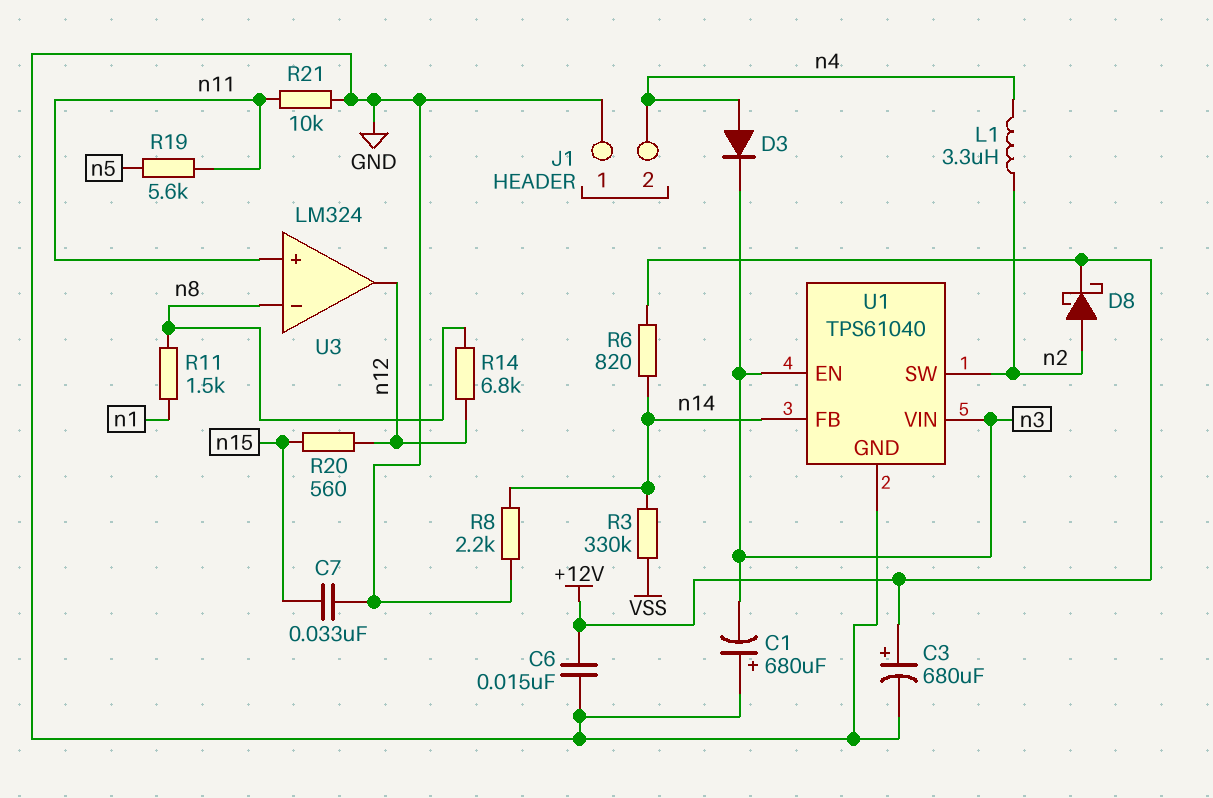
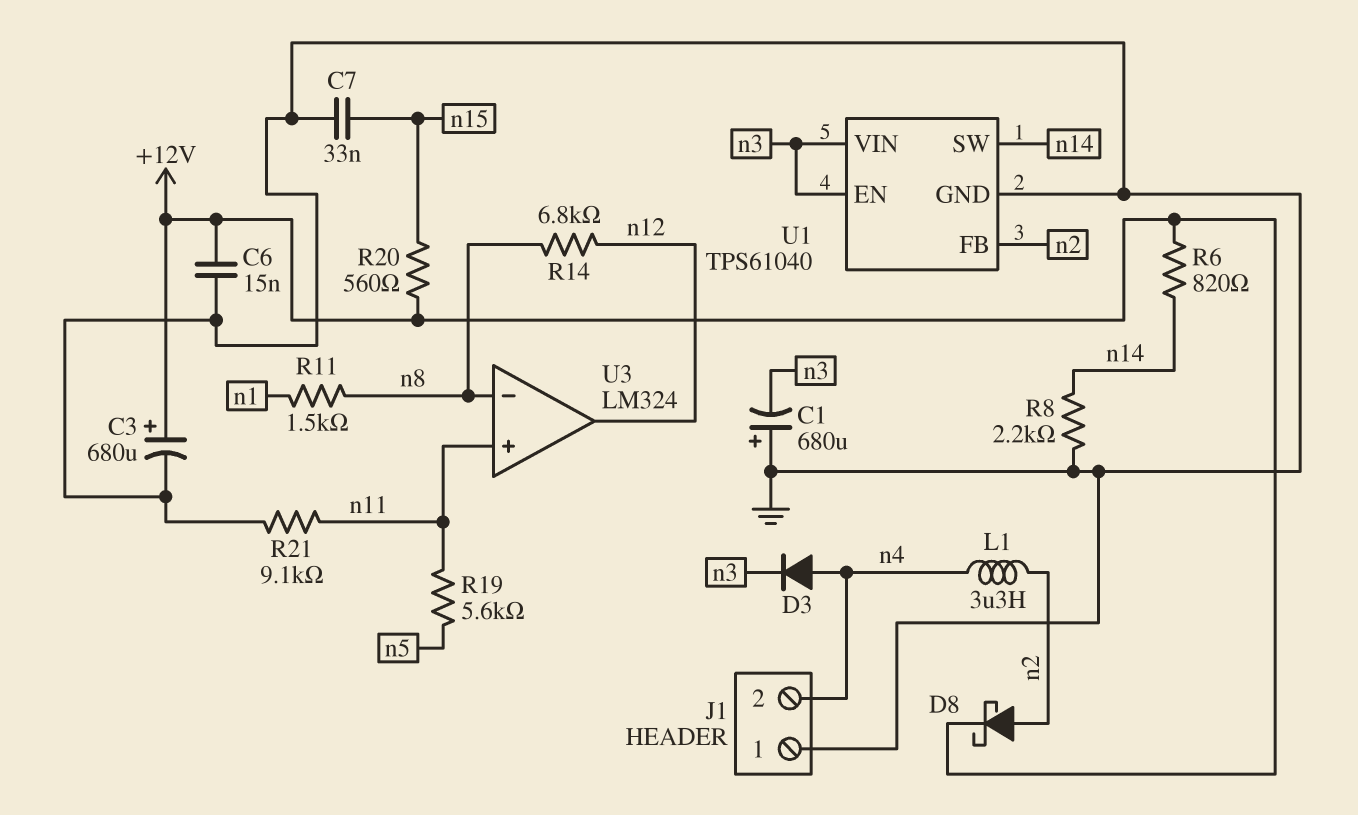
R3: 330k (VSS, n14) -> none
R20: 560 (n12, n15) -> 560 (+12V, n15)
R21: 10k (GND, n11) -> 9.1k (GND, n11)
U1 pin FB: n14 -> n2
U1 pin SW: n2 -> n14

